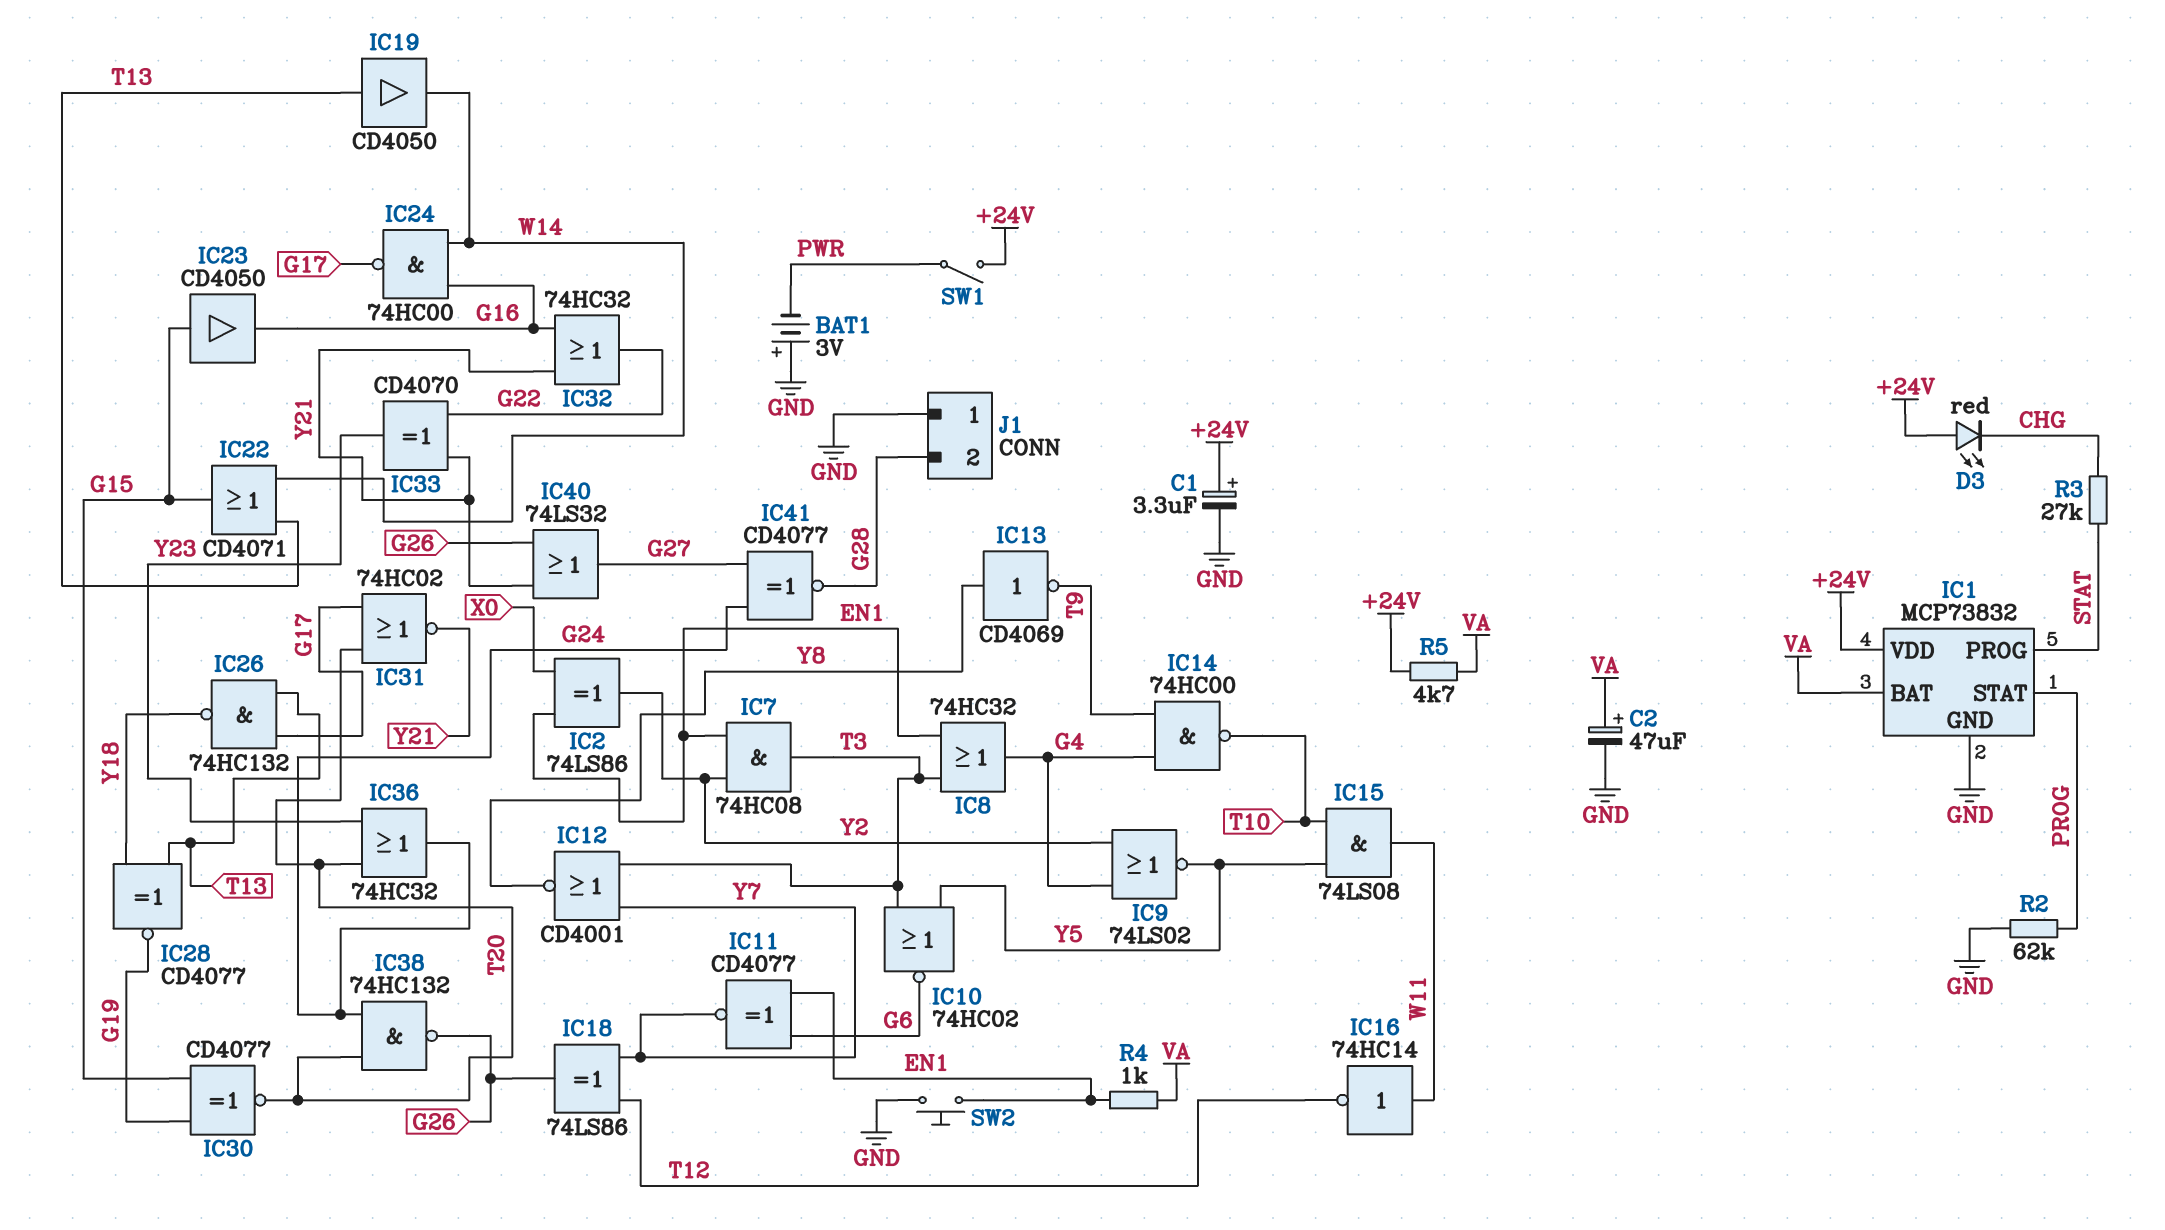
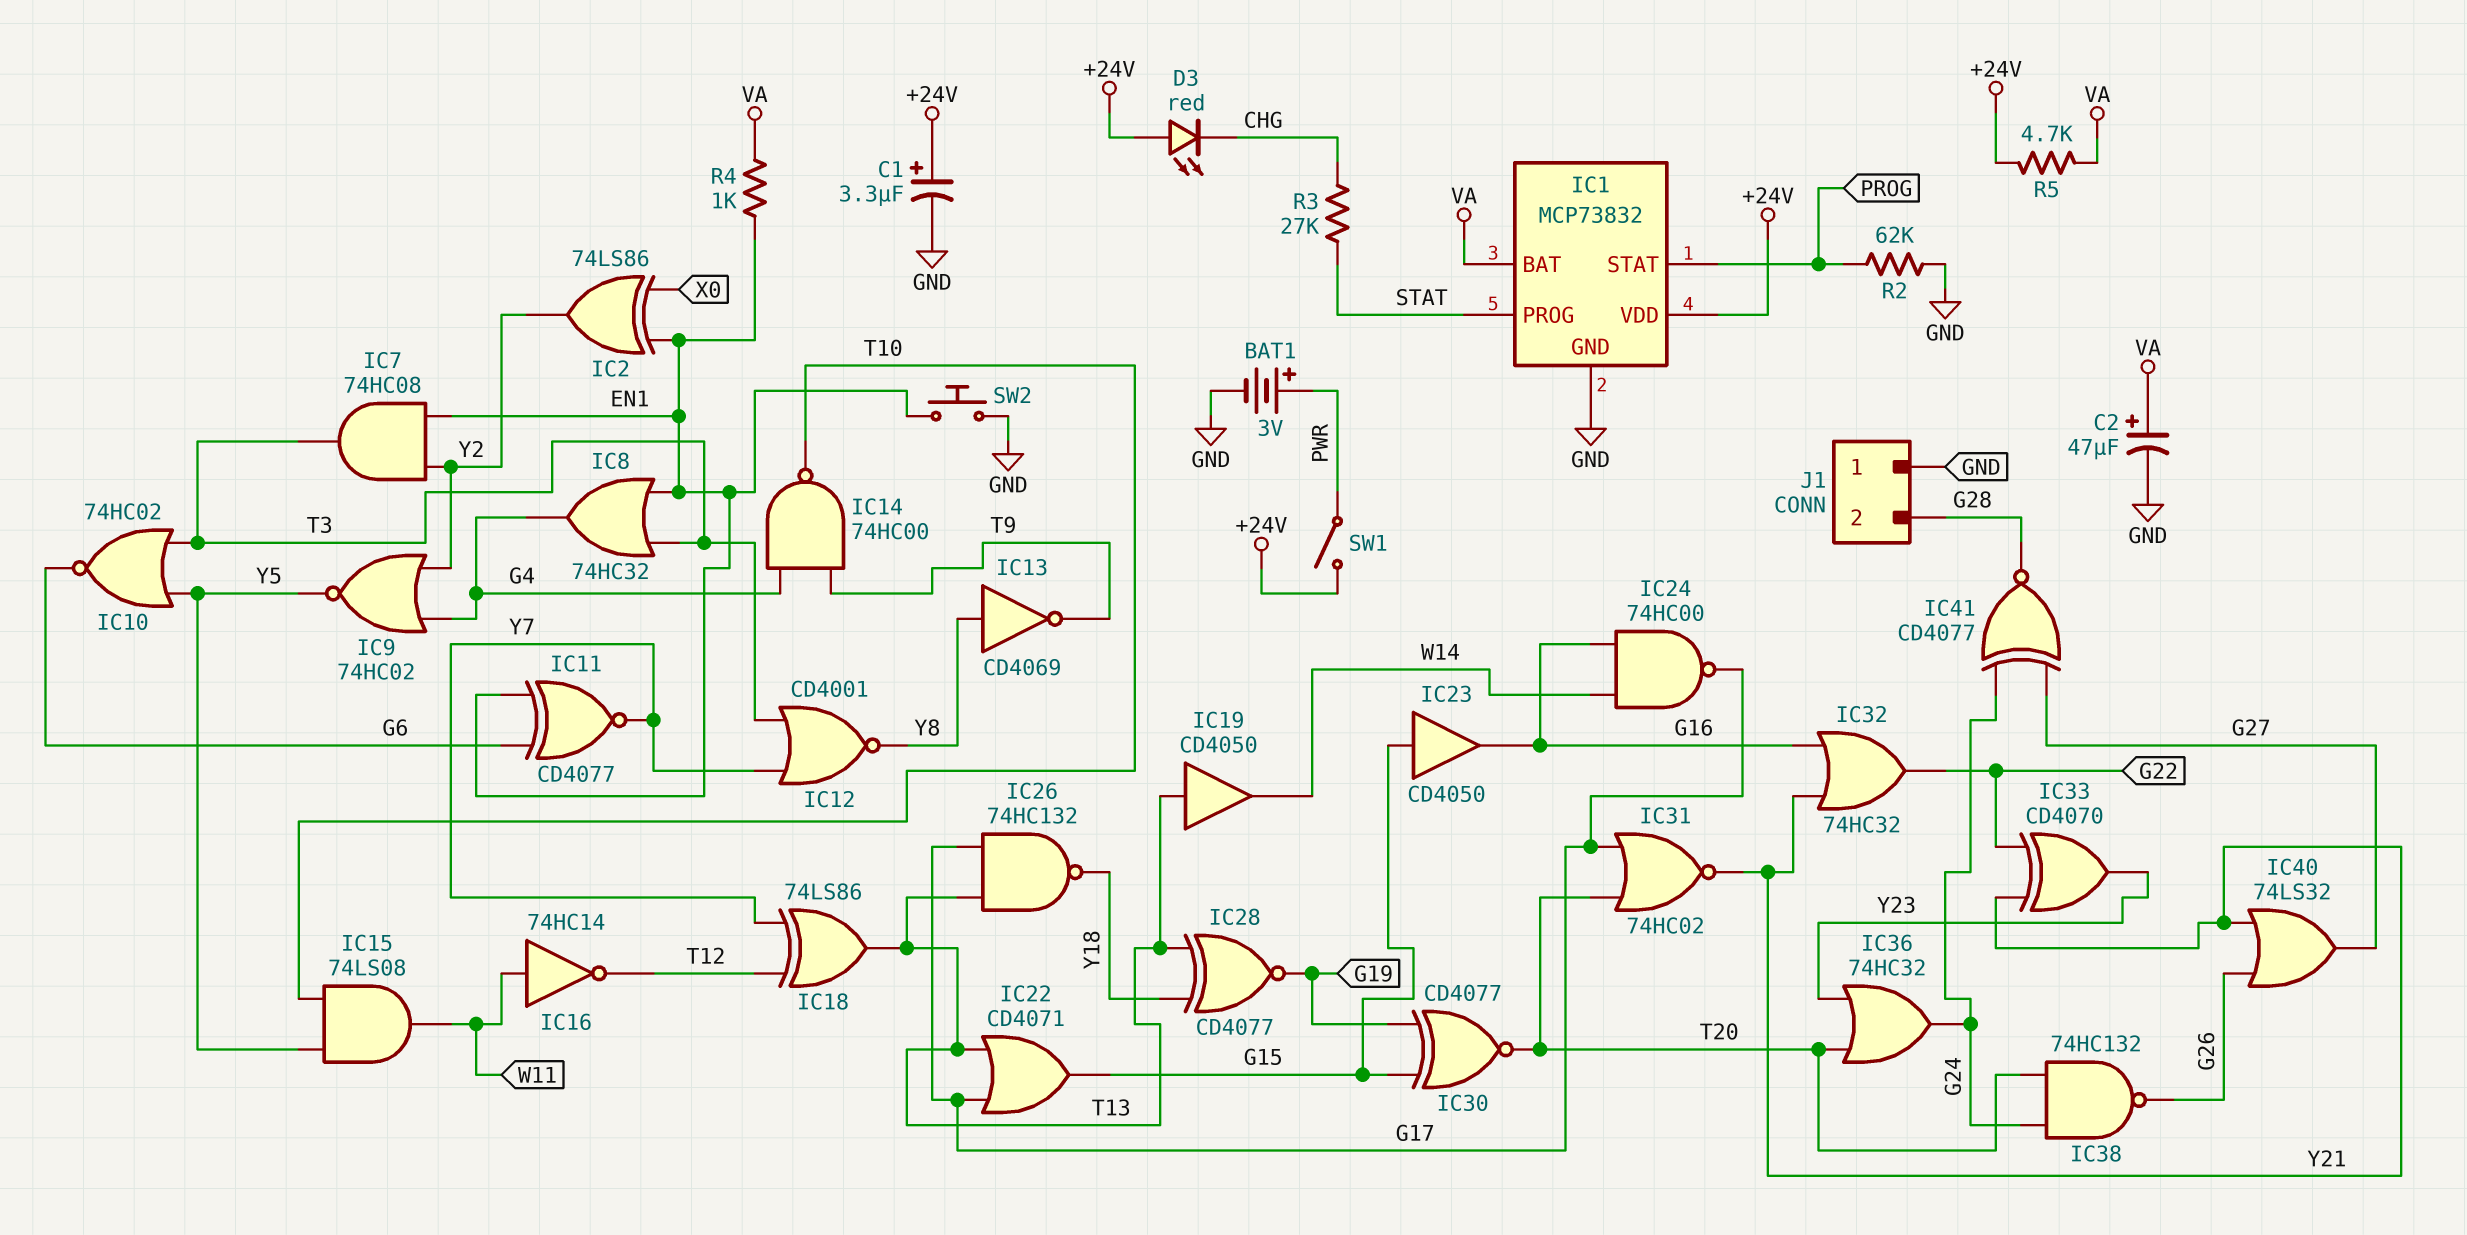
BAT1: 3V (plus GND, minus PWR) -> 3V (plus PWR, minus GND)
IC9: NOR 74LS02 (in G4, in Y2, out Y5) -> NOR 74HC02 (in G4, in Y2, out Y5)
IC18: XOR 74LS86 (in T12, in Y7, out G26) -> XOR 74LS86 (in T12, in Y7, out T13)
IC22: OR CD4071 (in T13, in W14, out G15) -> OR CD4071 (in G17, in T13, out G15)

